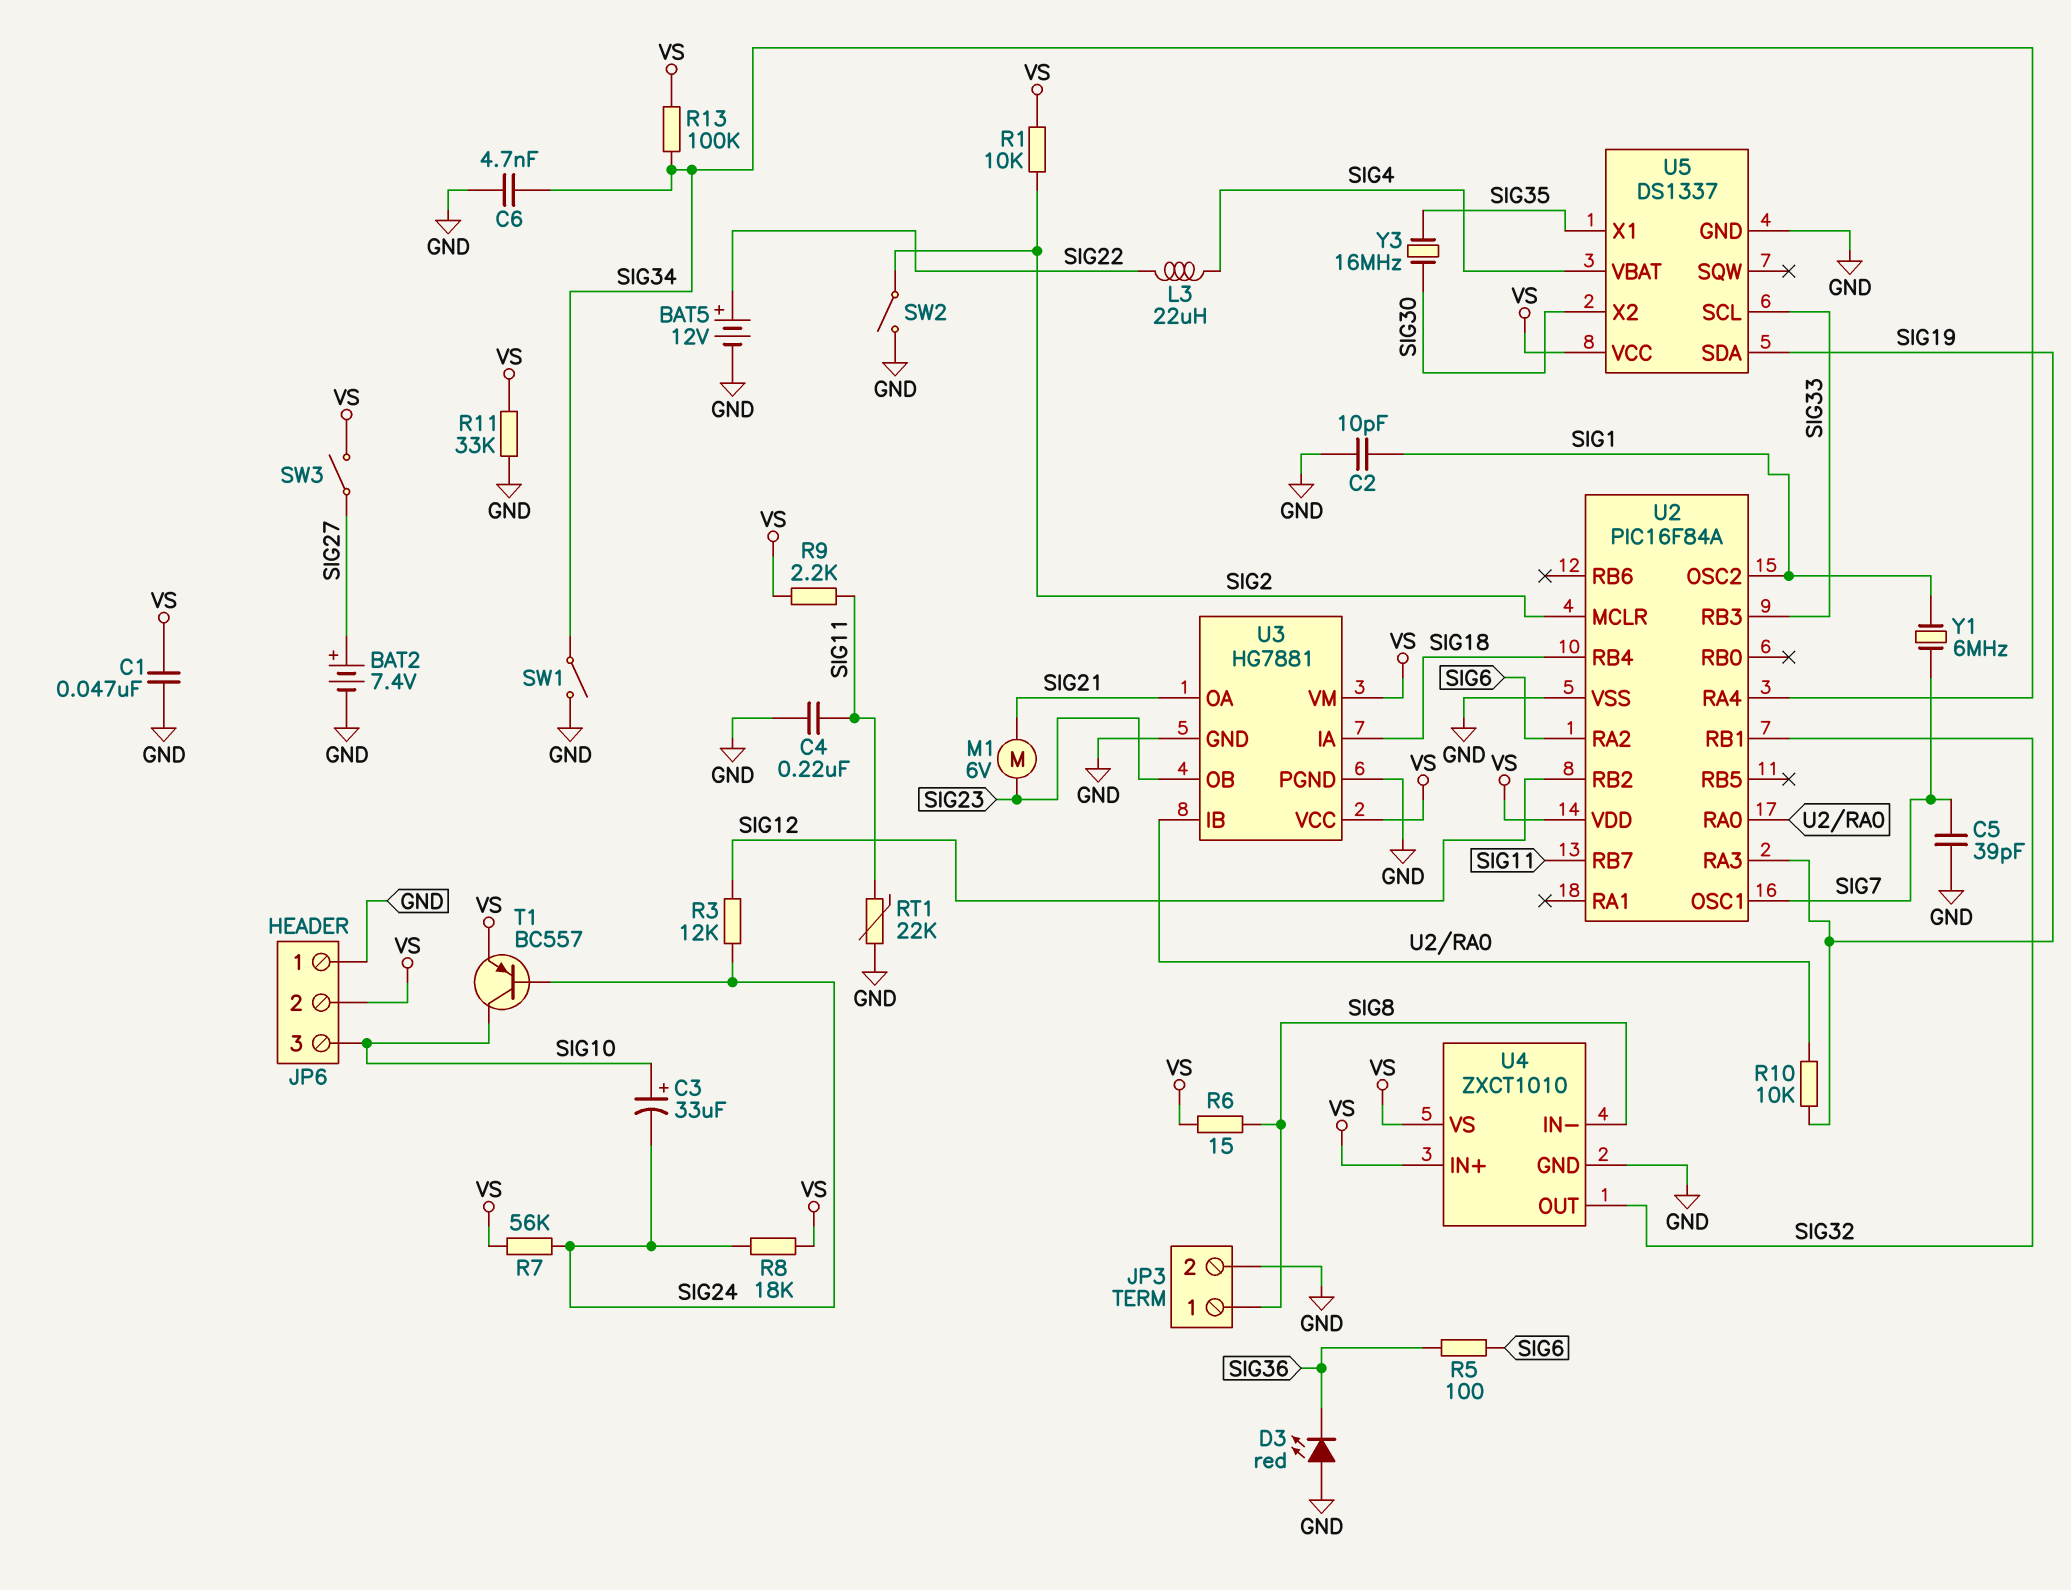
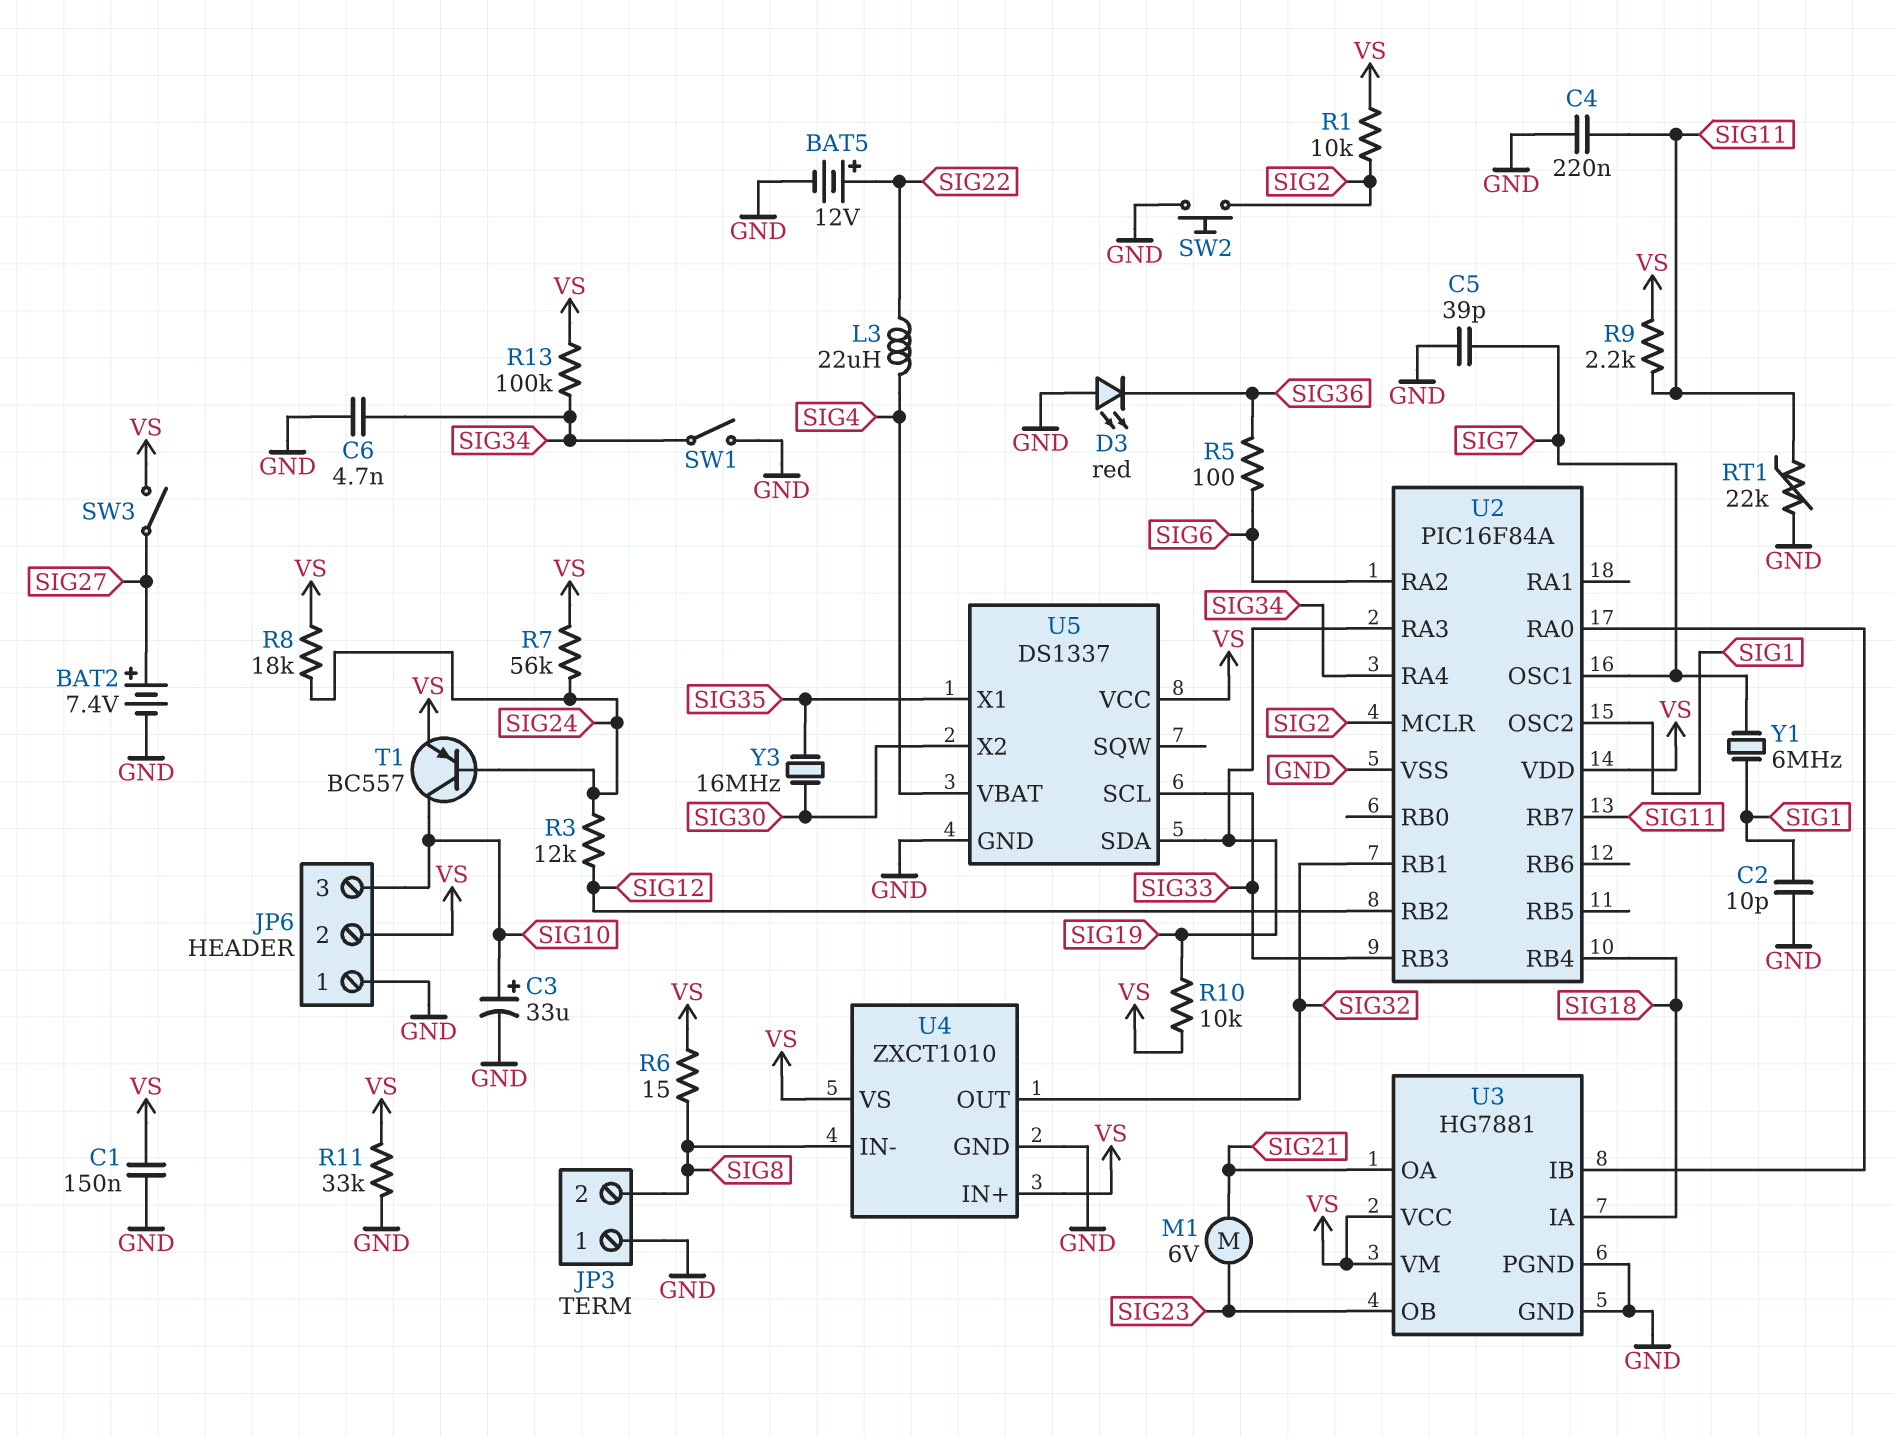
C1: 47nF (GND, VS) -> 150nF (GND, VS)
C3: 33uF (plus SIG10, minus SIG24) -> 33uF (plus SIG10, minus GND)
JP3 pin 1: SIG8 -> GND
JP3 pin 2: GND -> SIG8
R10: 10k (SIG19, U2/RA0) -> 10k (SIG19, VS)
SW2: switch (GND, SIG2) -> button (GND, SIG2)

